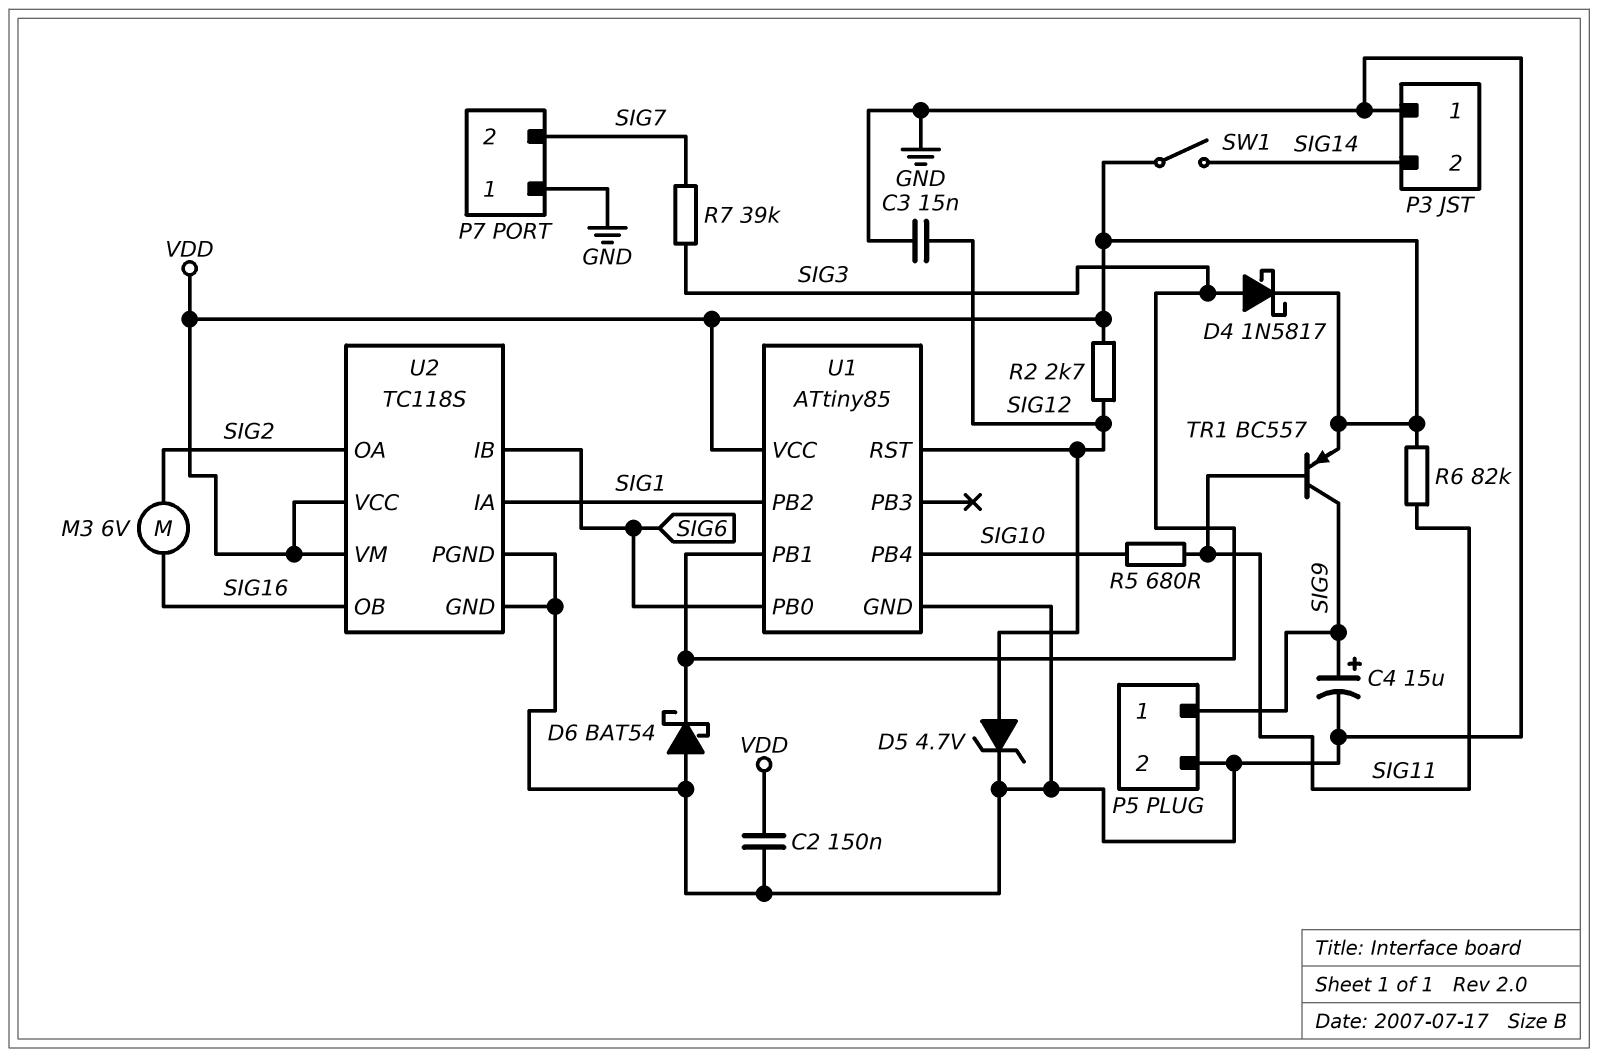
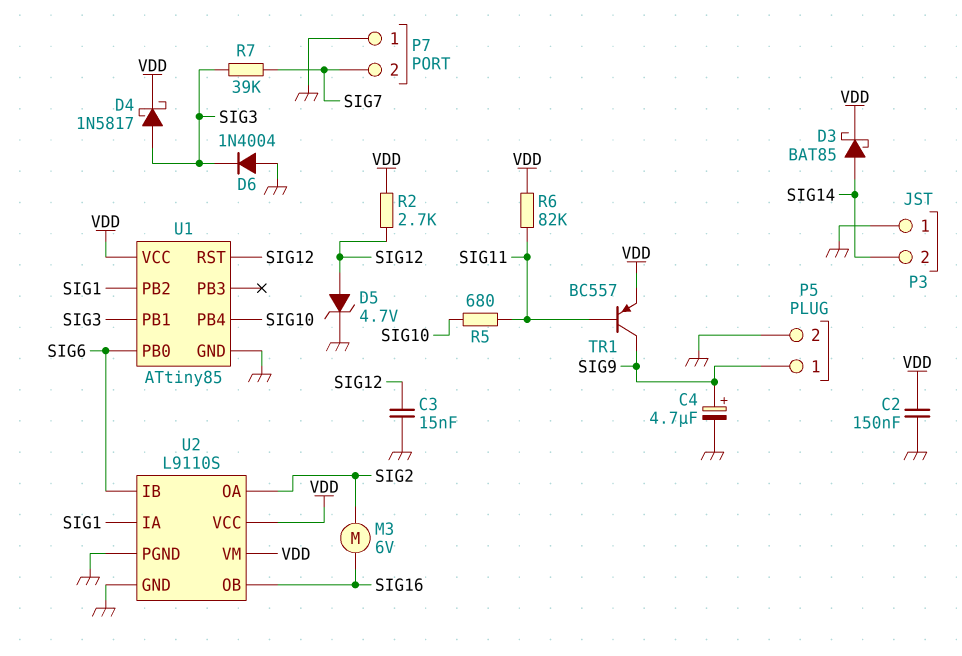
C4: 15uF (plus SIG9, minus GND) -> 4.7uF (plus SIG9, minus GND)
D3: none -> schottky BAT85 (A SIG14, K VDD)
D6: schottky BAT54 (A GND, K SIG3) -> diode 1N4004 (A GND, K SIG3)
SW1: switch (SIG14, VDD) -> none
U2: TC118S -> L9110S

